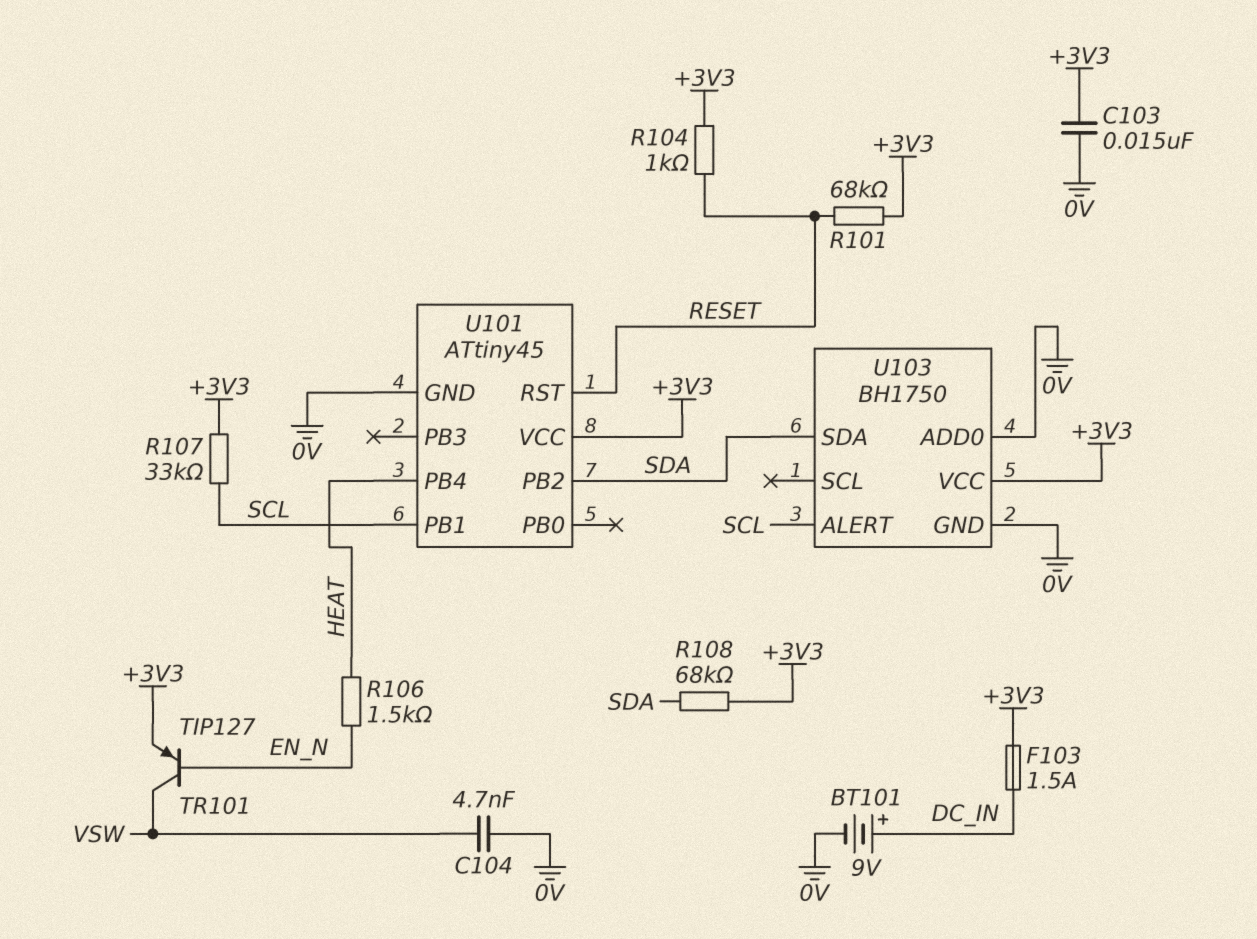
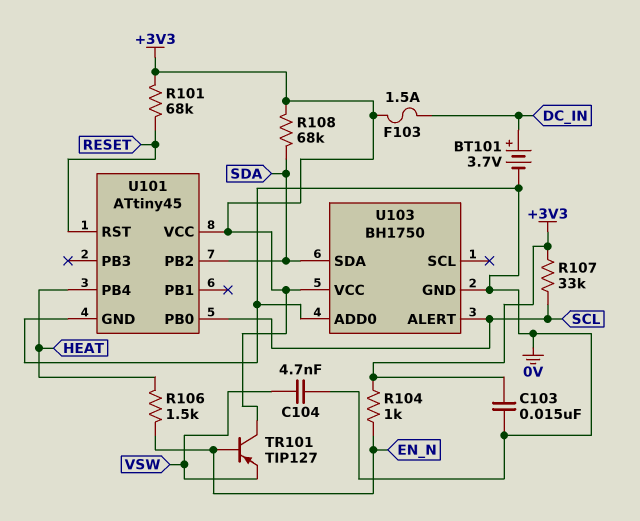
BT101: 9V (plus DC_IN, minus 0V) -> 3.7V (plus DC_IN, minus 0V)
R104: 1k (+3V3, RESET) -> 1k (+3V3, EN_N)
TR101: PNP TIP127 (B EN_N, C VSW, E +3V3) -> PNP TIP127 (B EN_N, C +3V3, E VSW)
U101 pin PB0: none -> SCL
U101 pin PB1: SCL -> none

